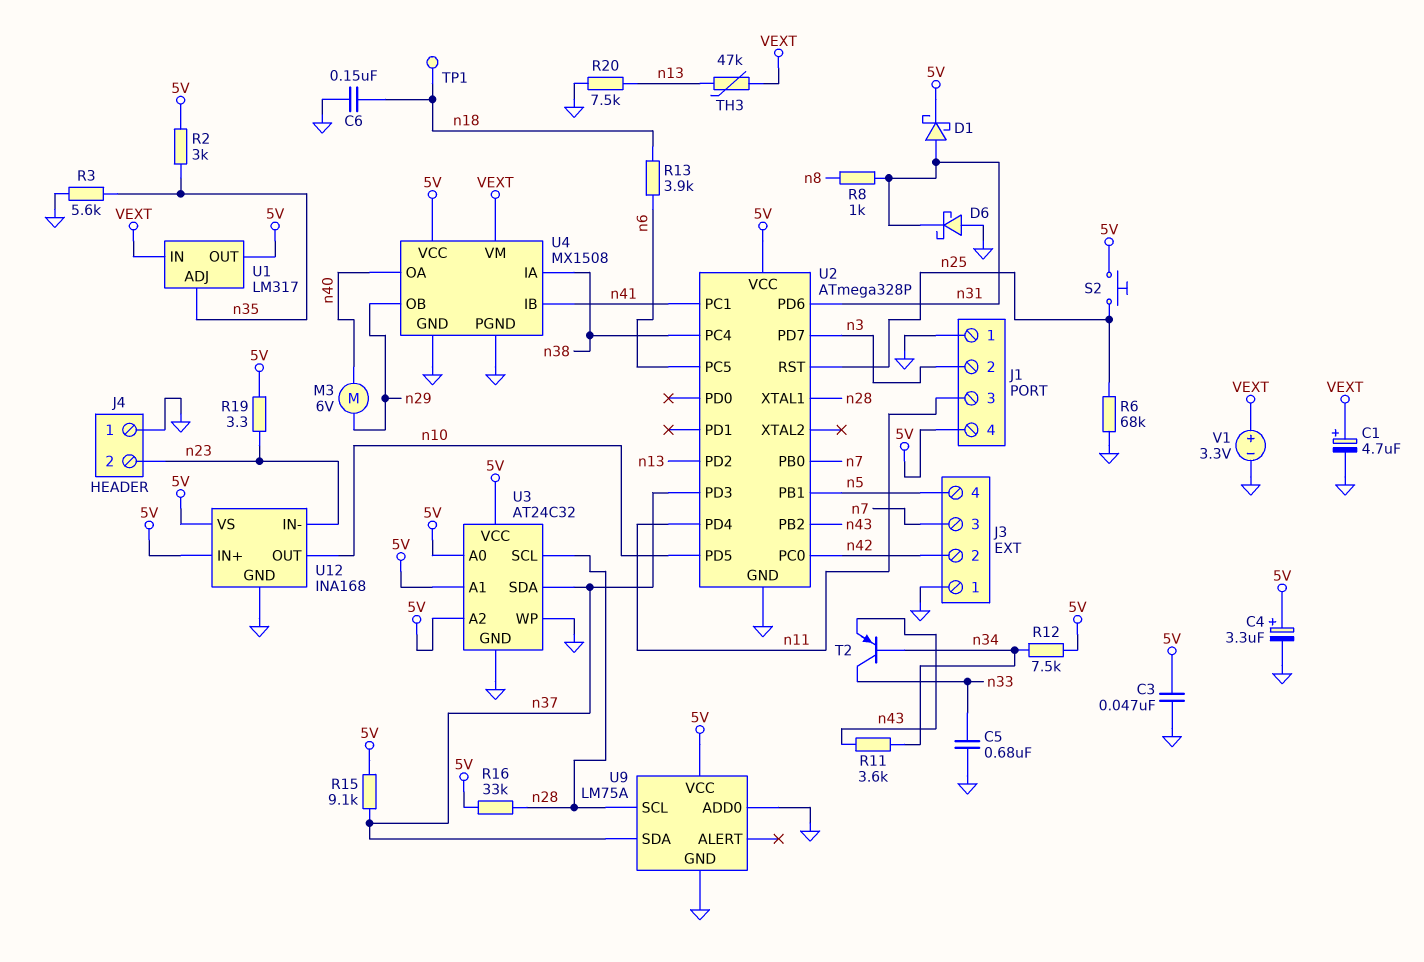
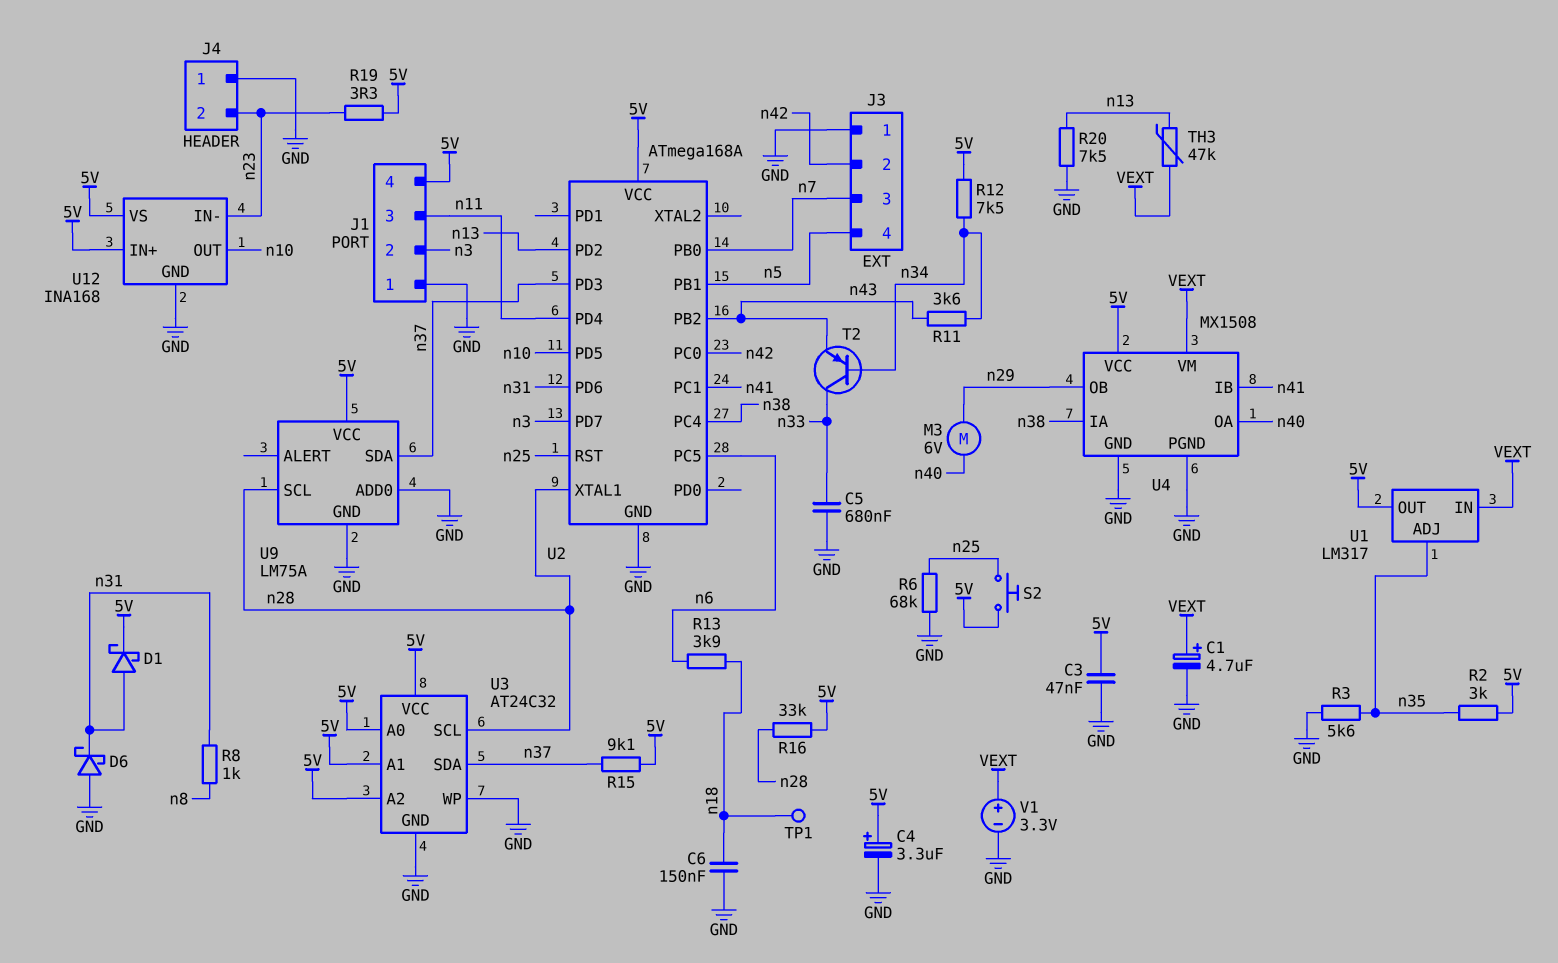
U2: ATmega328P -> ATmega168A

